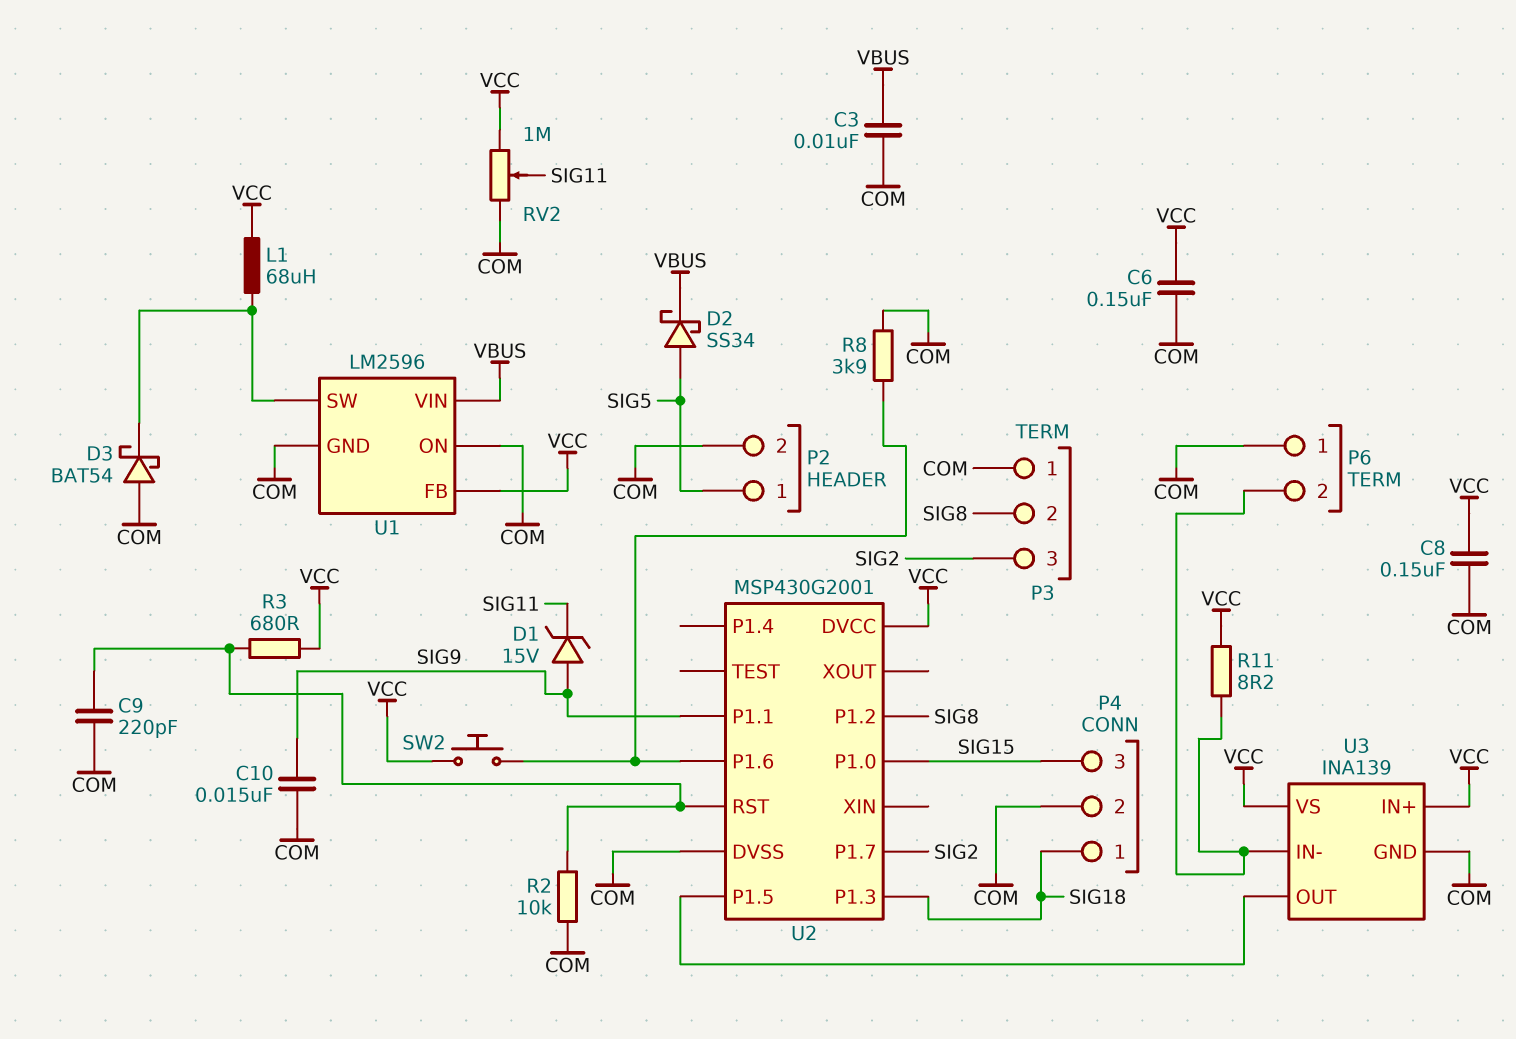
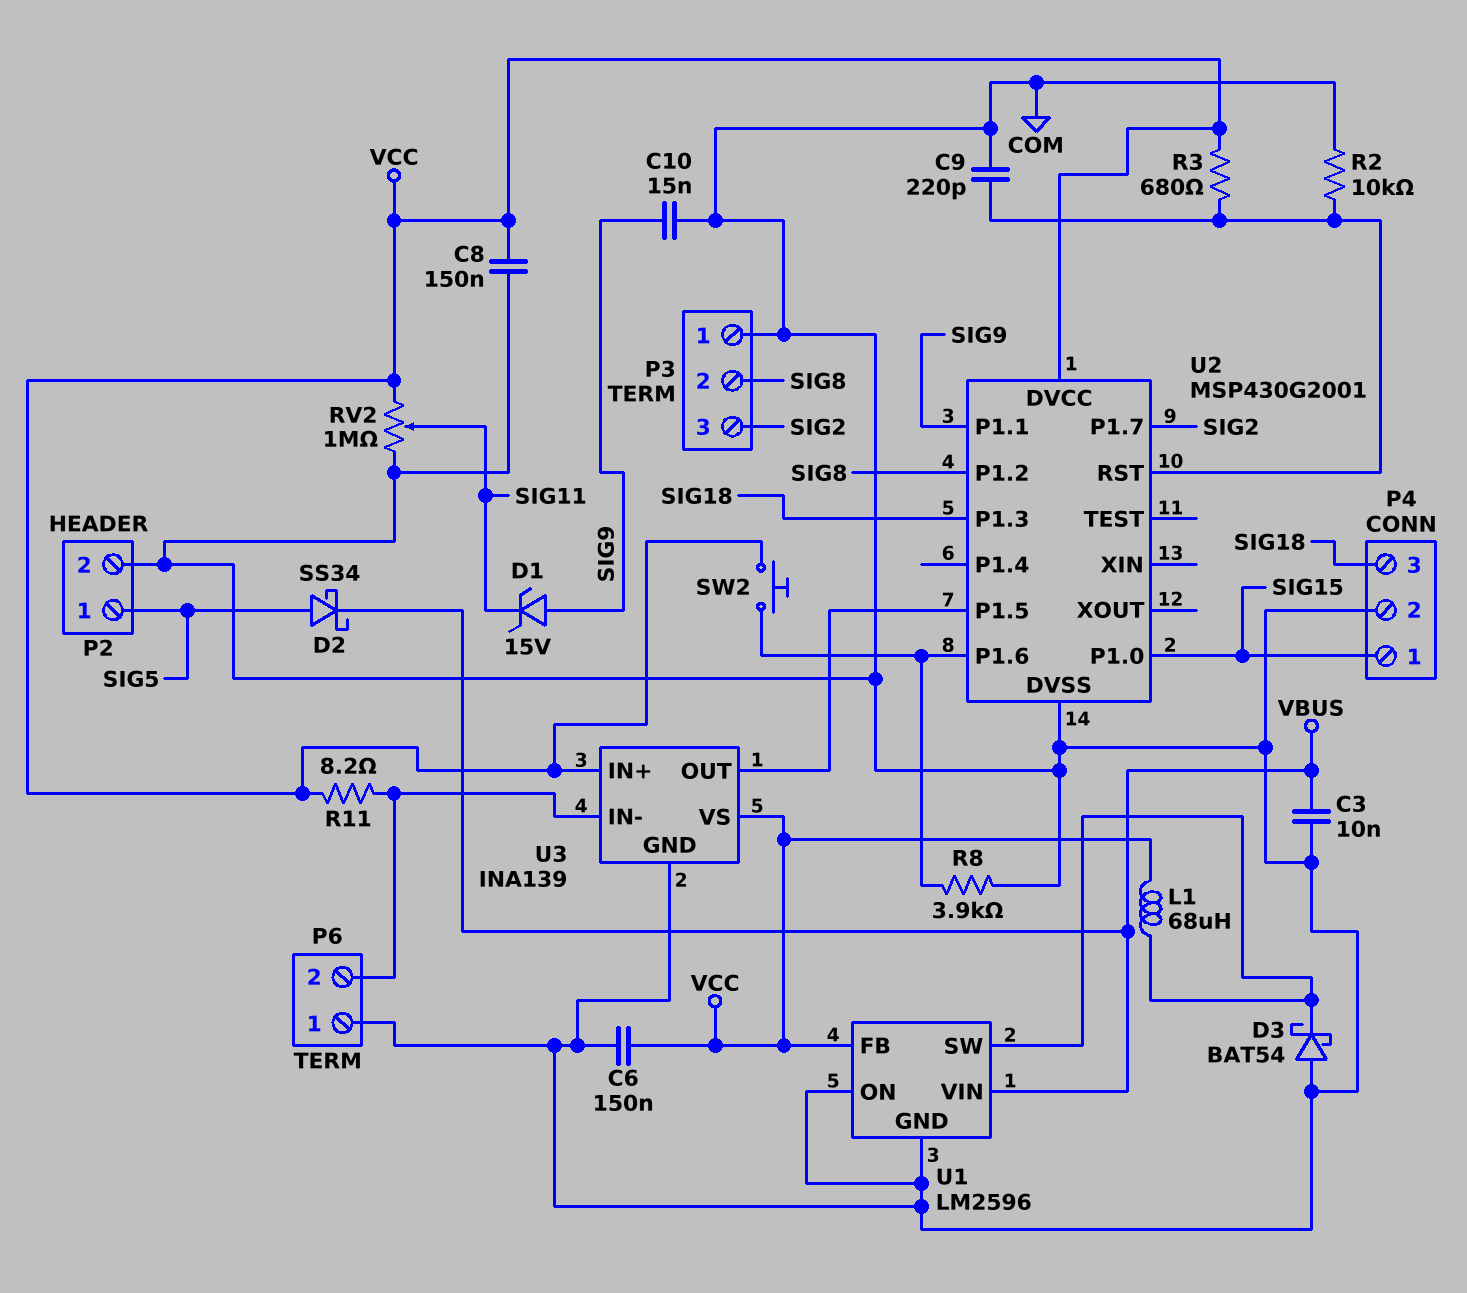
P4 pin 1: SIG18 -> SIG15
P4 pin 3: SIG15 -> SIG18

